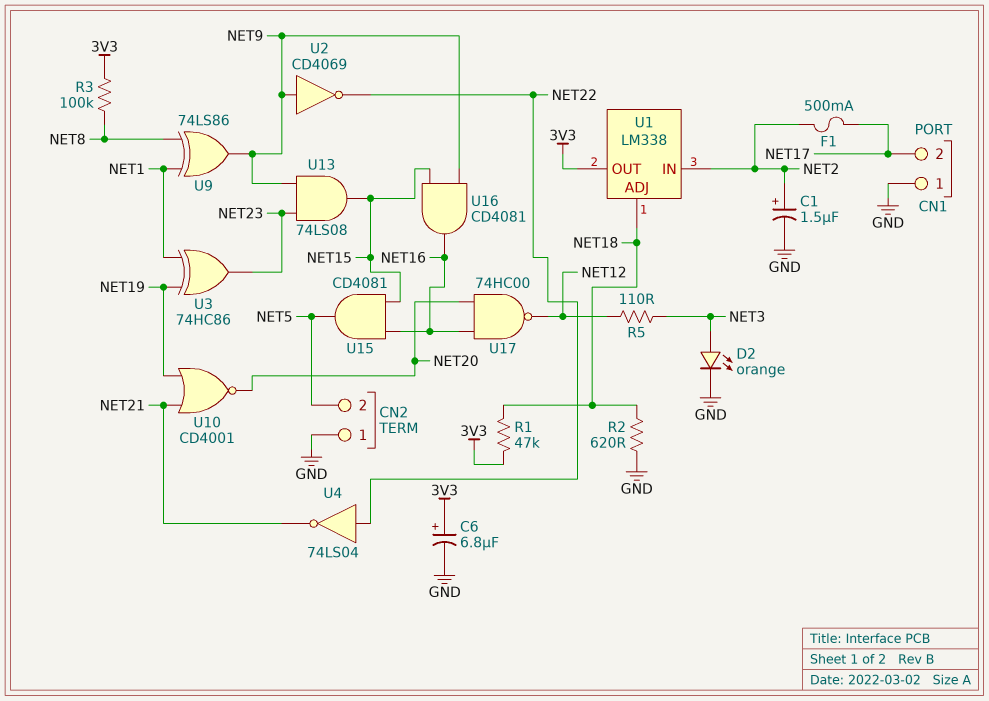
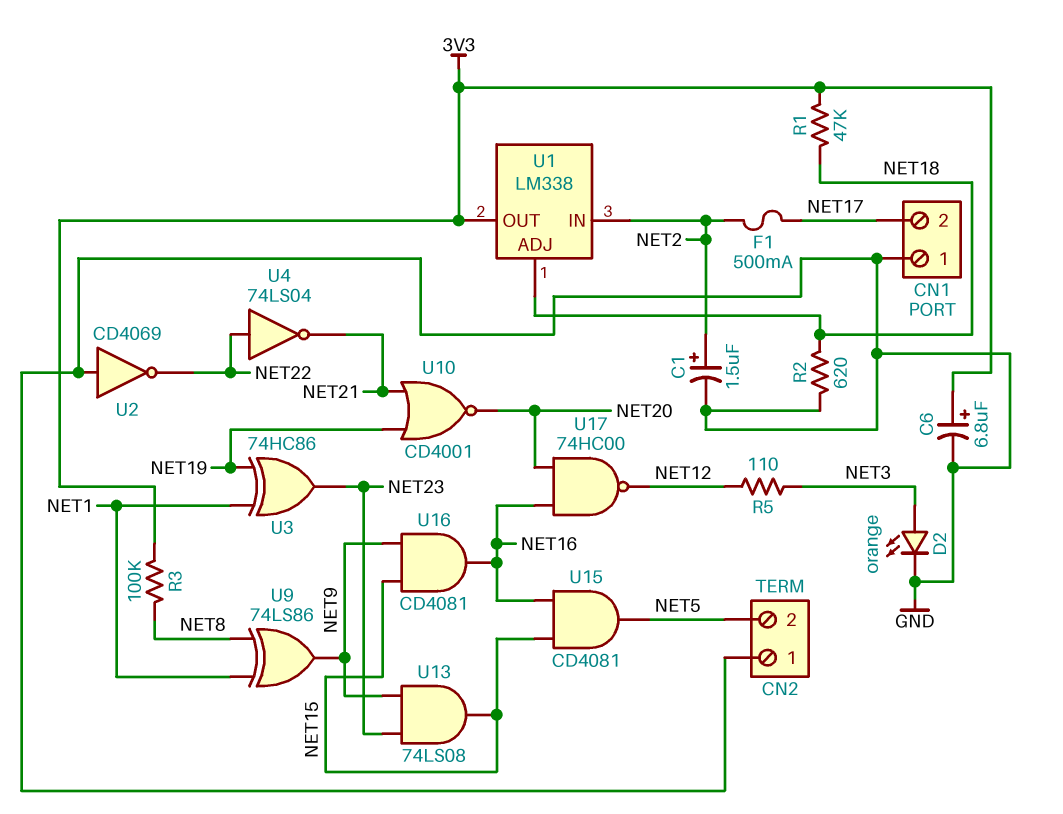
U2: NOT CD4069 (in NET9, out NET22) -> NOT CD4069 (in GND, out NET22)

